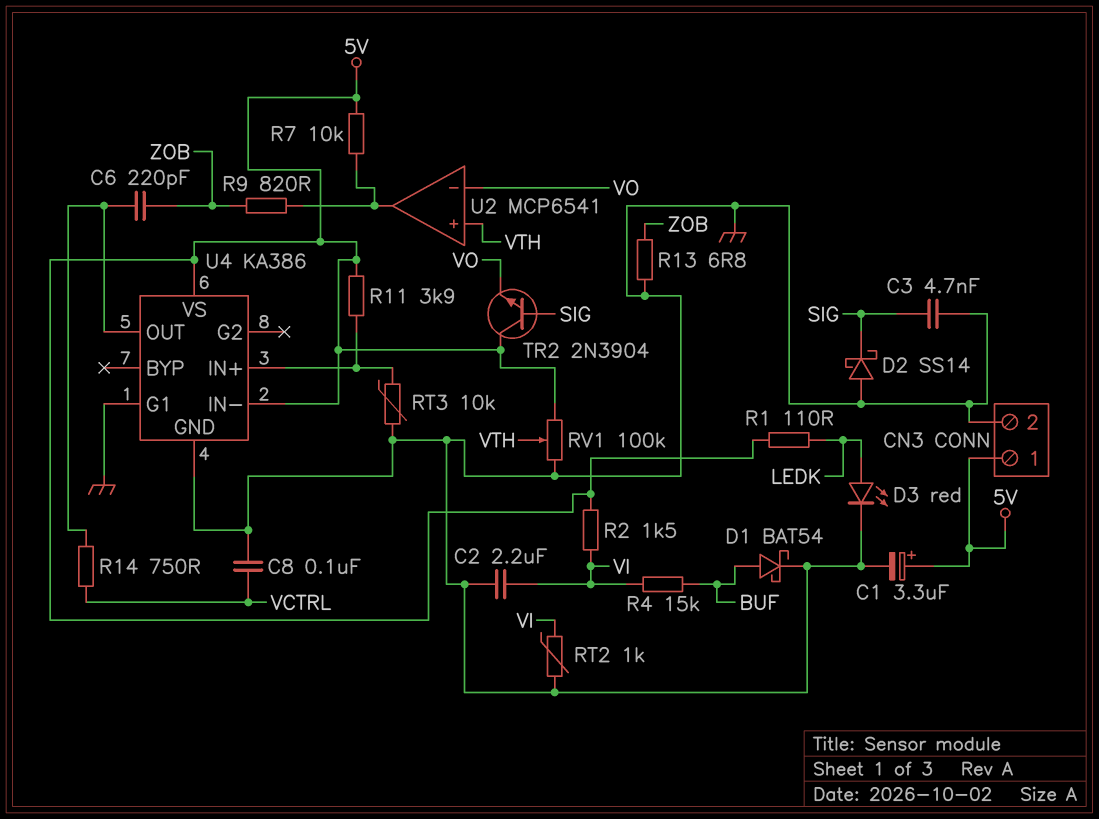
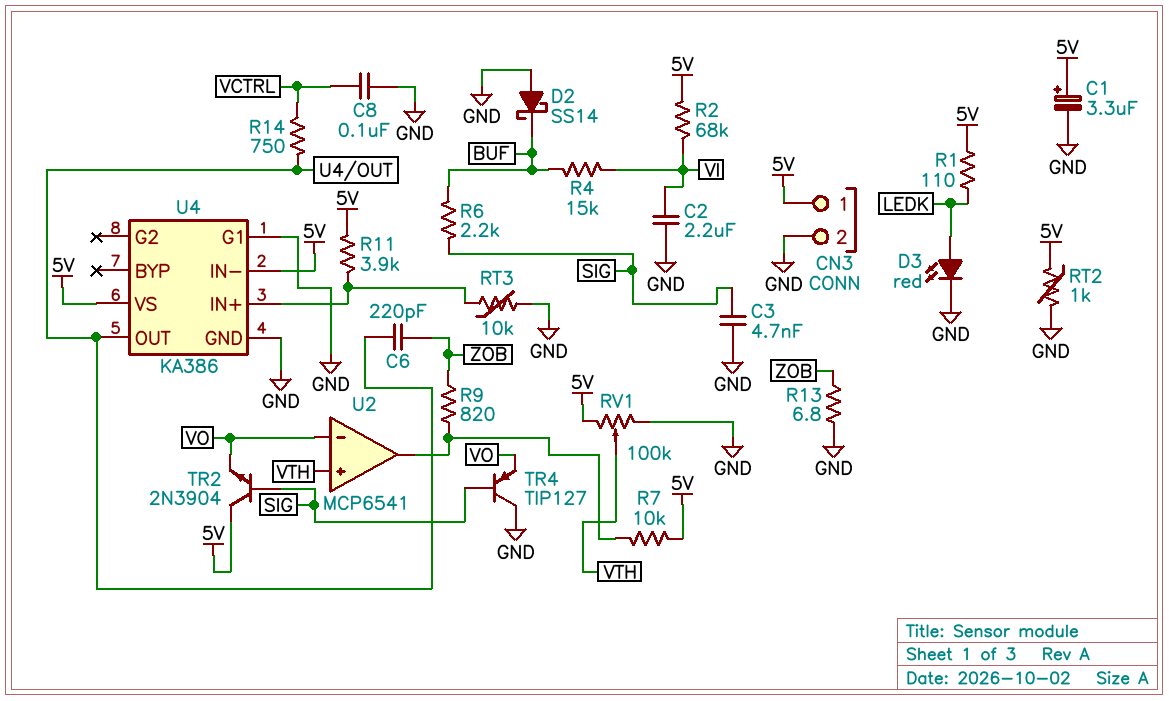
D1: schottky BAT54 (A BUF, K GND) -> none
D2: schottky SS14 (A GND, K SIG) -> schottky SS14 (A GND, K BUF)
R2: 1.5k (5V, VI) -> 68k (5V, VI)
R6: none -> 2.2k (BUF, SIG)
RT2: 1k (GND, VI) -> 1k (5V, GND)
TR4: none -> PNP TIP127 (B SIG, C GND, E VO)

